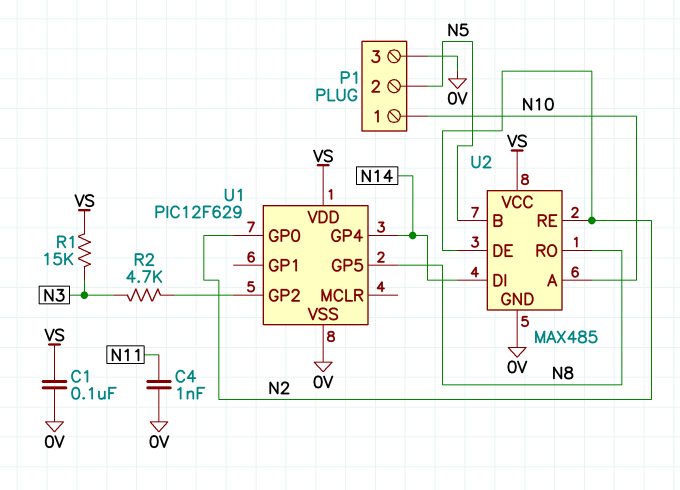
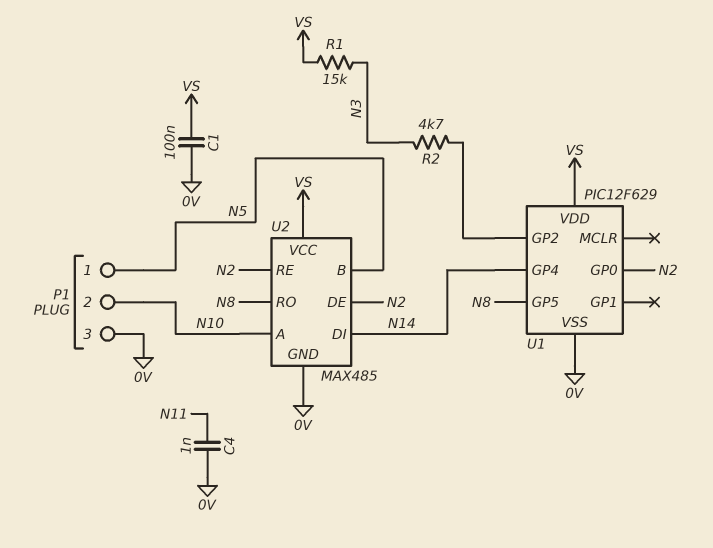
P1 pin 1: N10 -> N5
P1 pin 2: N5 -> N10

